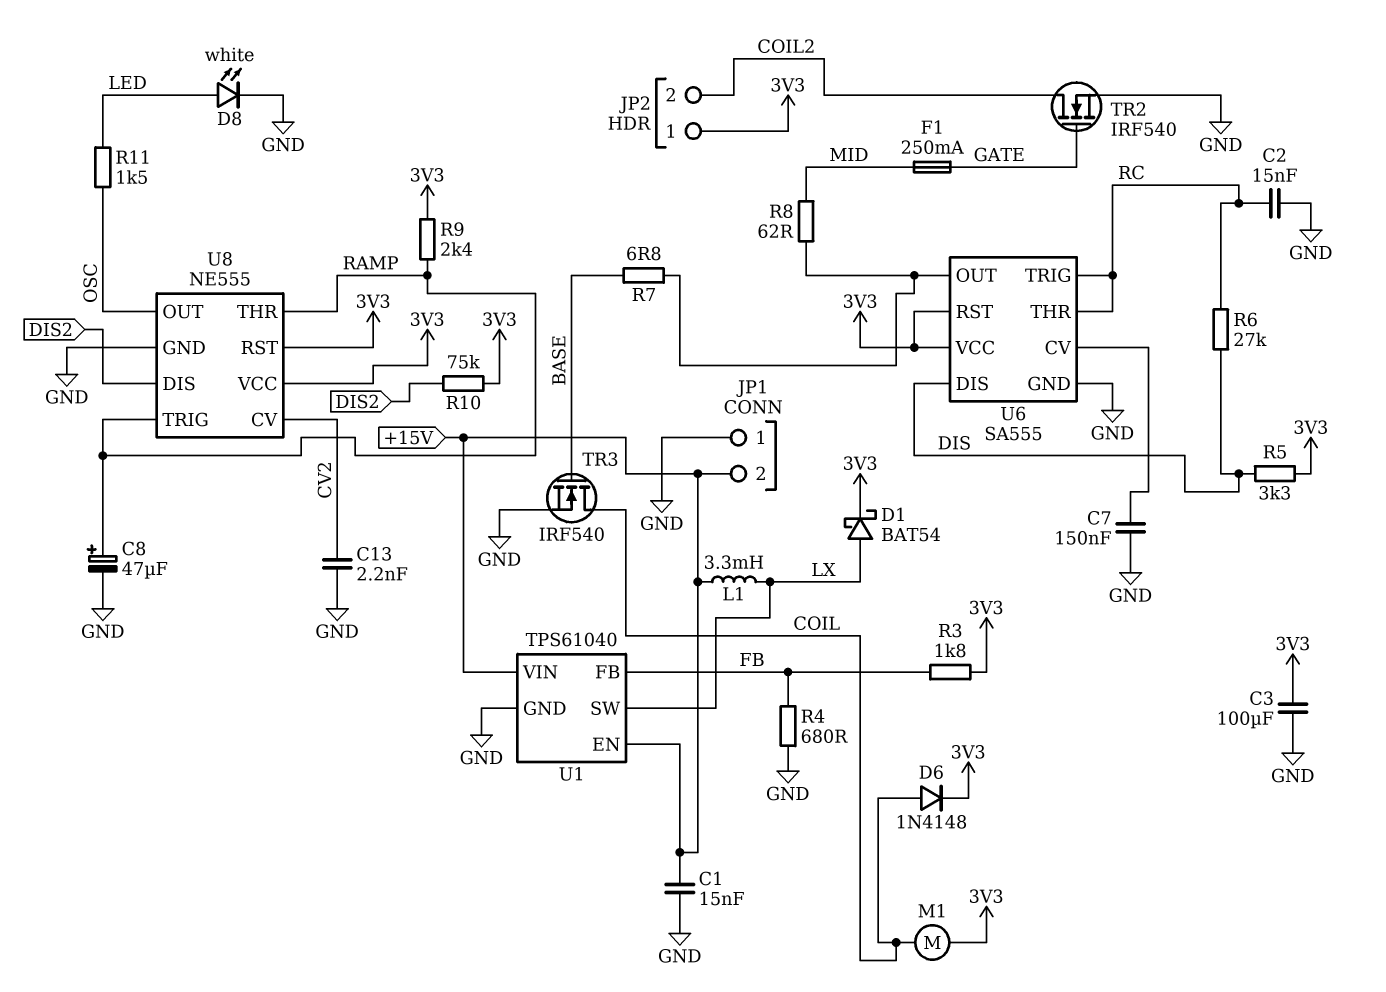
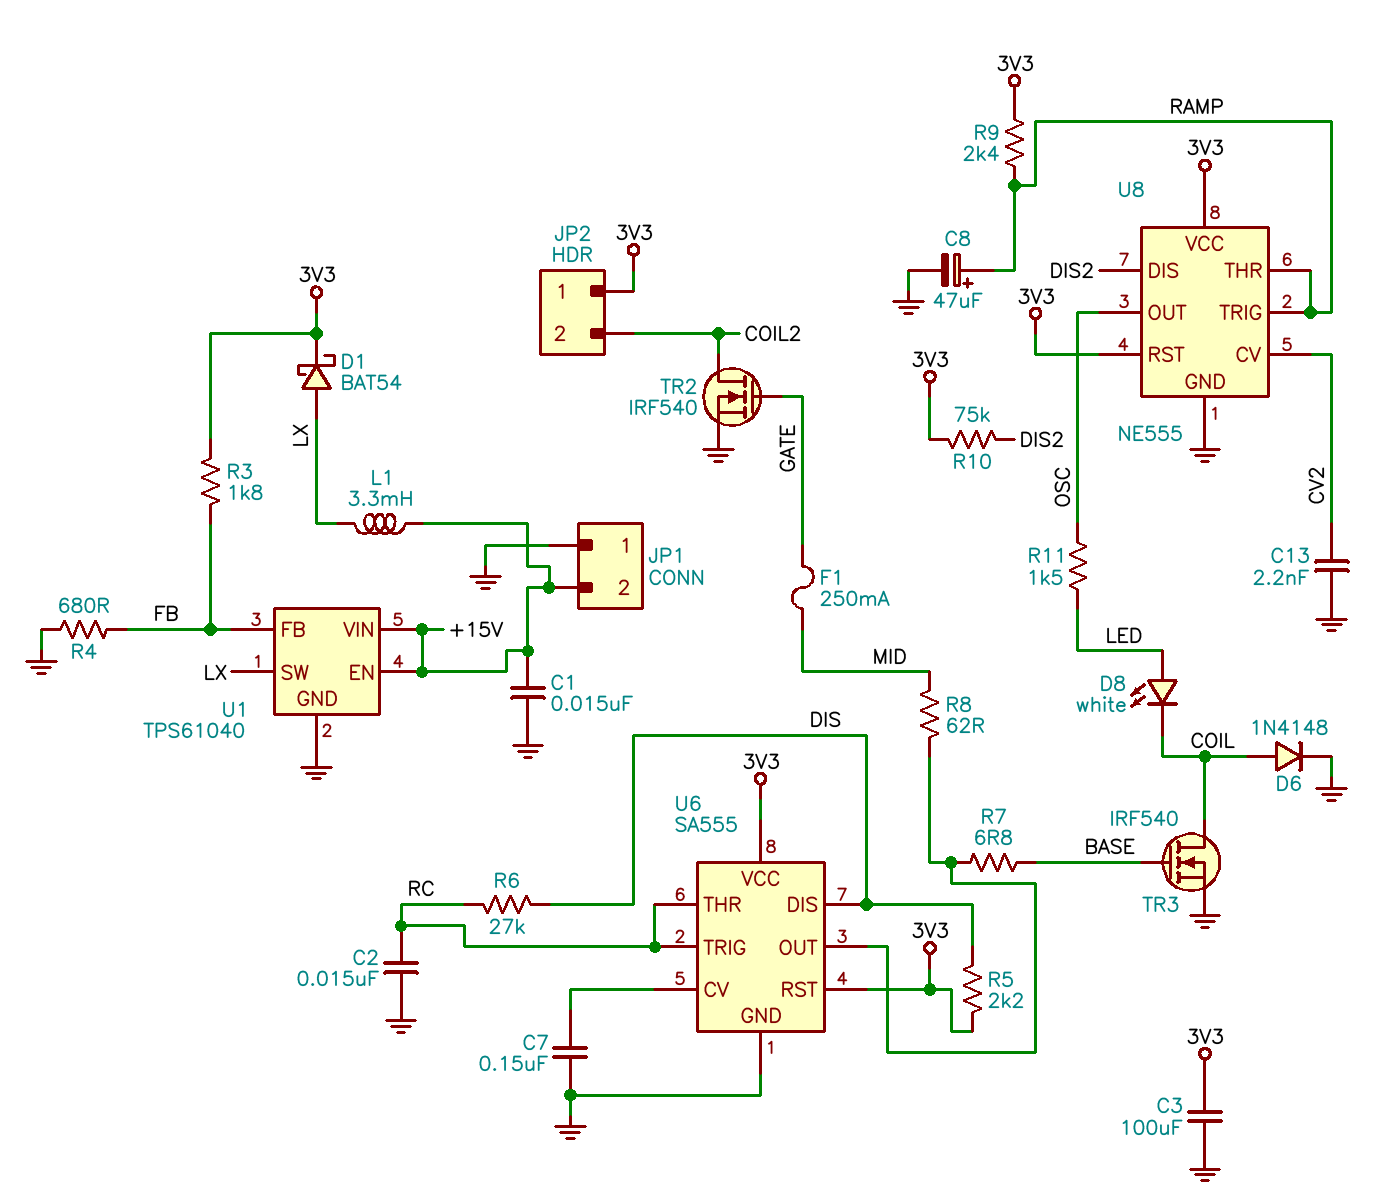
D6: diode 1N4148 (A COIL, K 3V3) -> diode 1N4148 (A COIL, K GND)
D8: LED white (A LED, K GND) -> LED white (A LED, K COIL)
M1: motor (3V3, COIL) -> none
R5: 3.3k (3V3, DIS) -> 2.2k (3V3, DIS)

